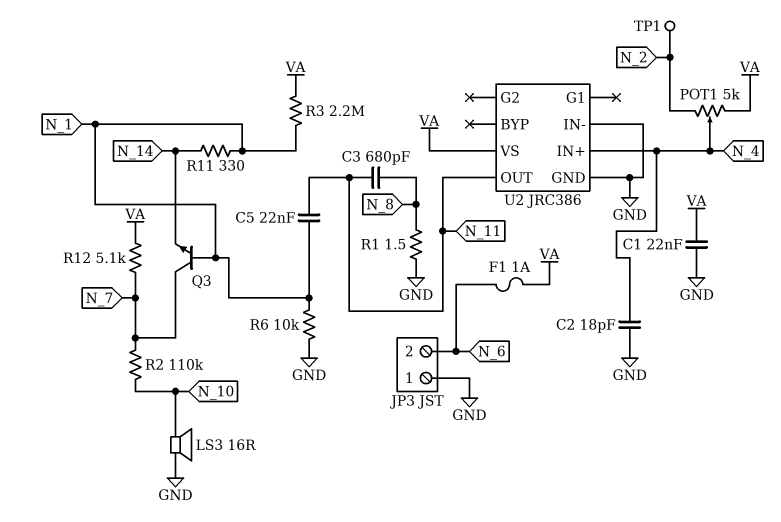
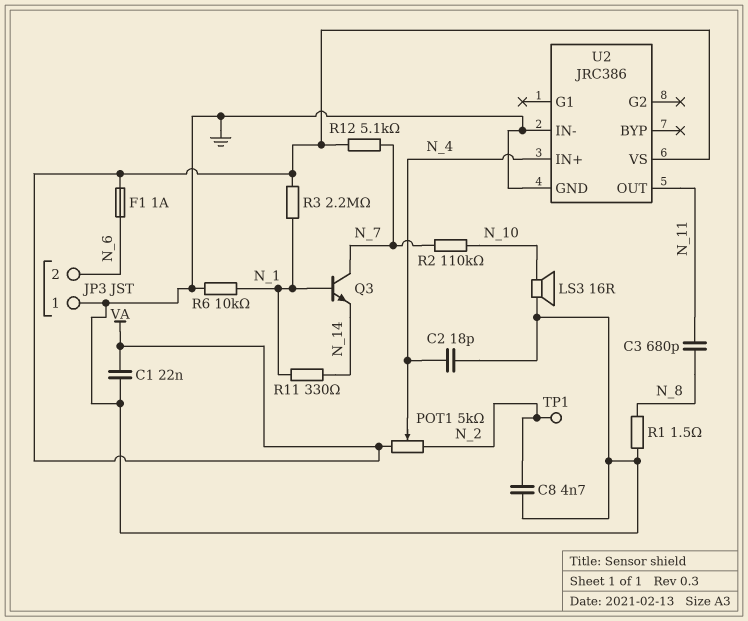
C5: 22nF (N_1, N_11) -> none
C8: none -> 4.7nF (GND, N_2)

